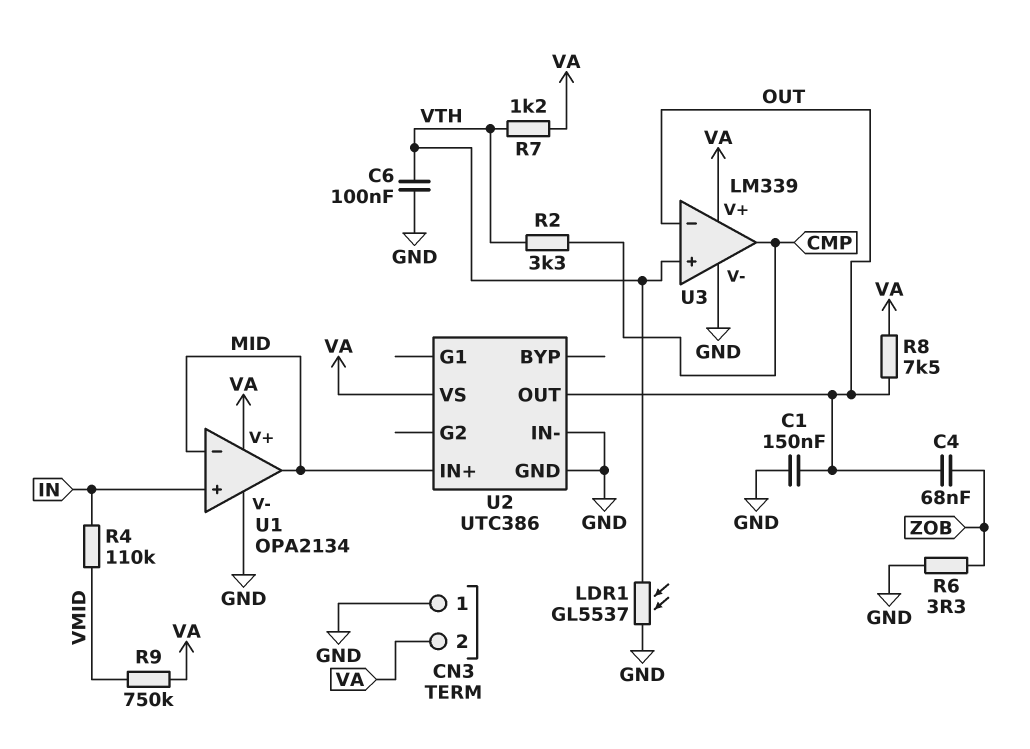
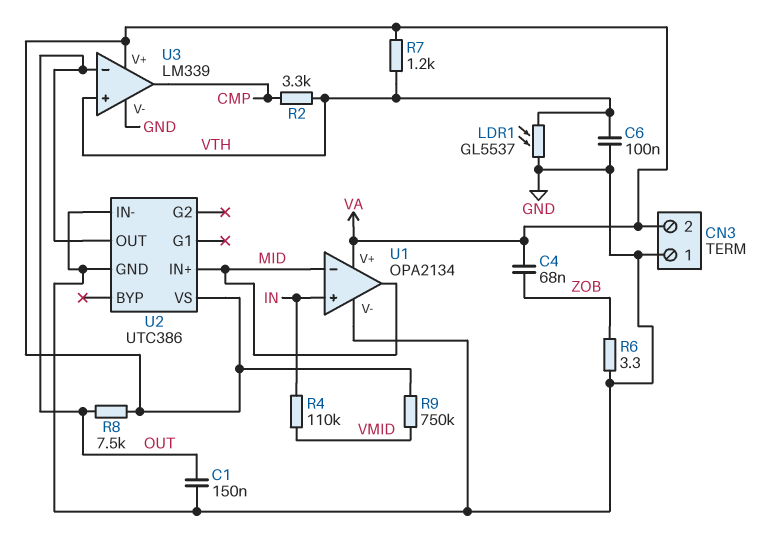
C4: 68nF (OUT, ZOB) -> 68nF (VA, ZOB)

